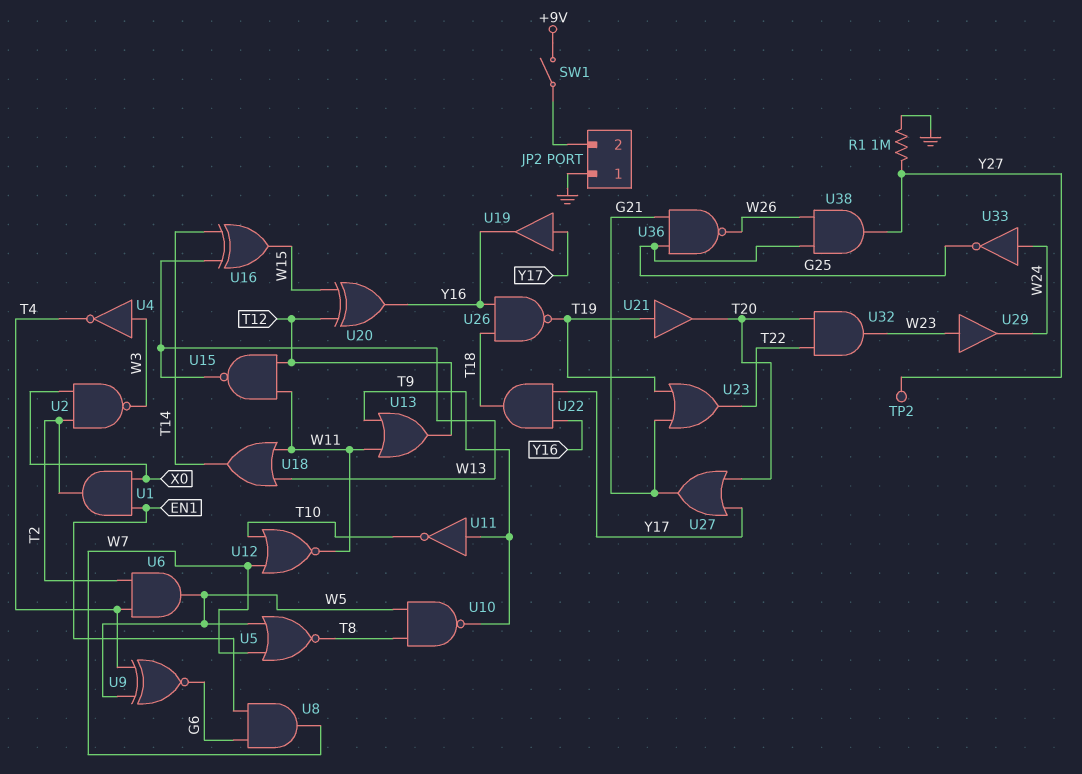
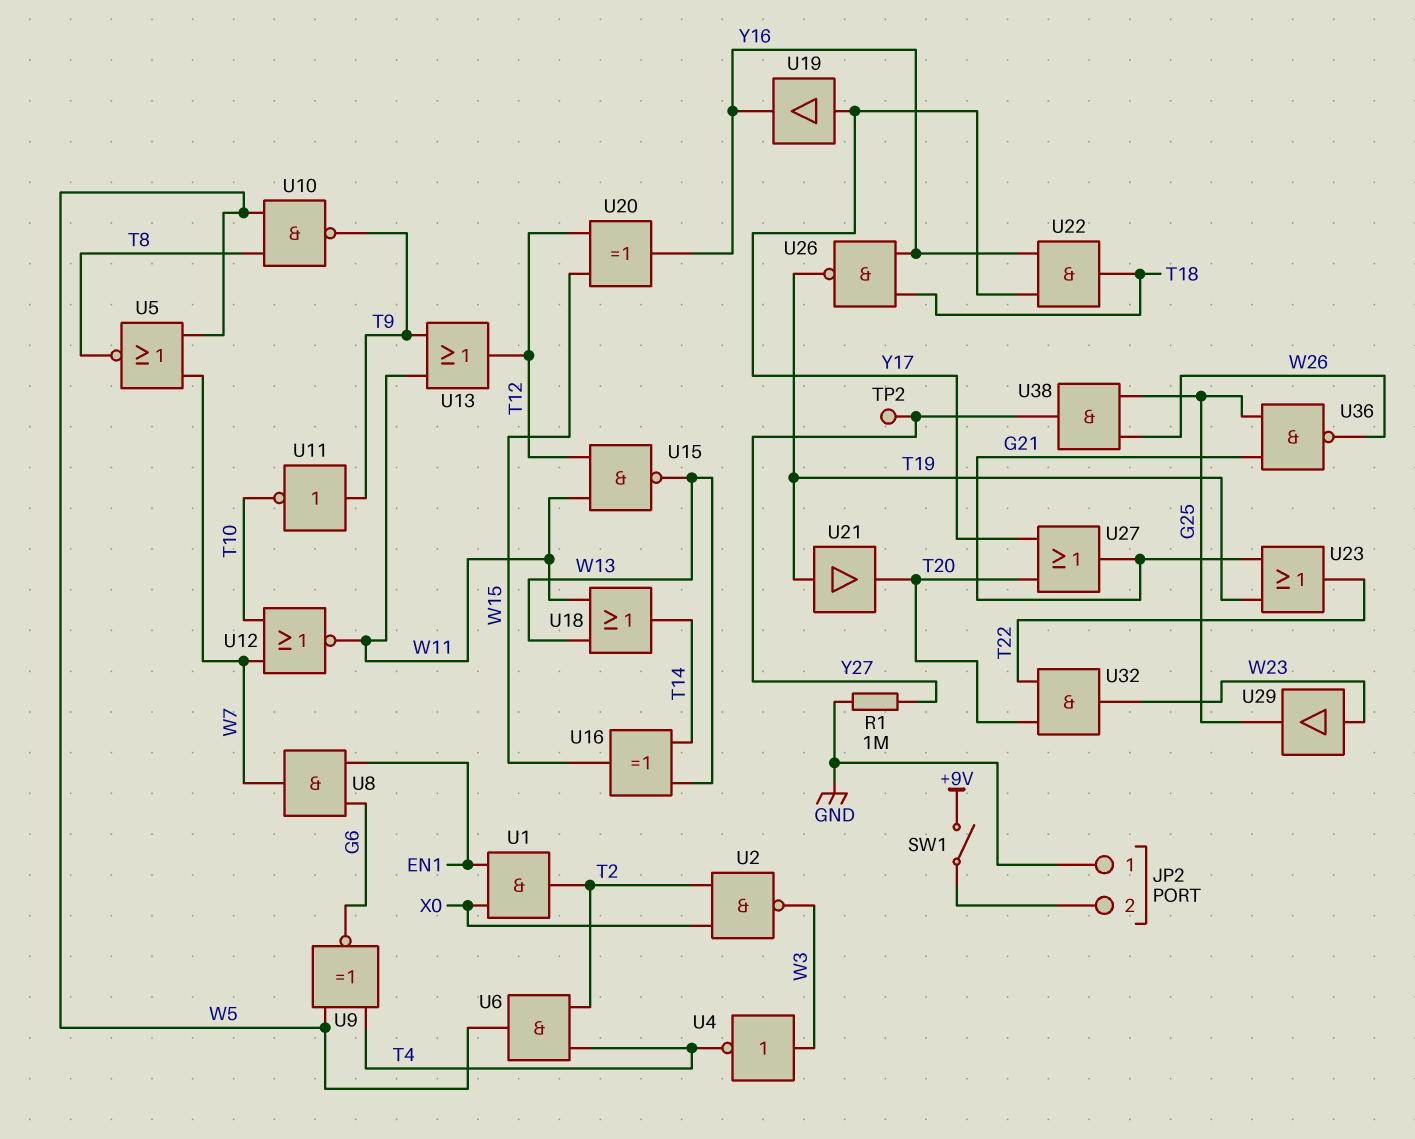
U29: buffer (in W23, out W24) -> buffer (in W23, out G25)
U33: NOT (in W24, out G25) -> none

